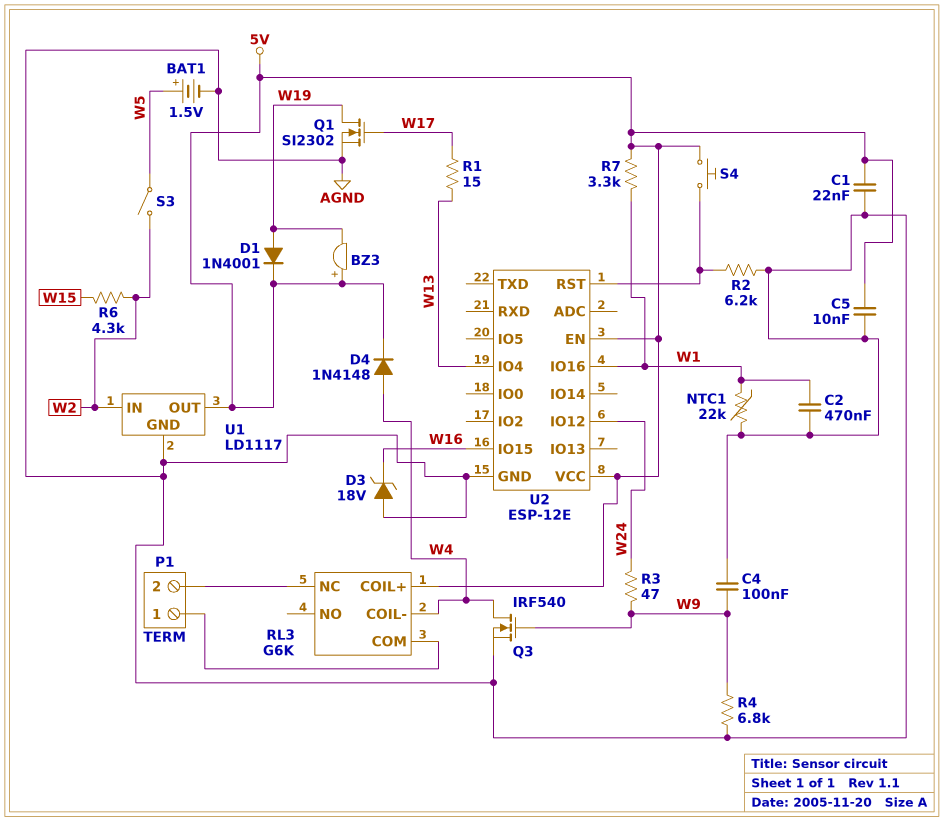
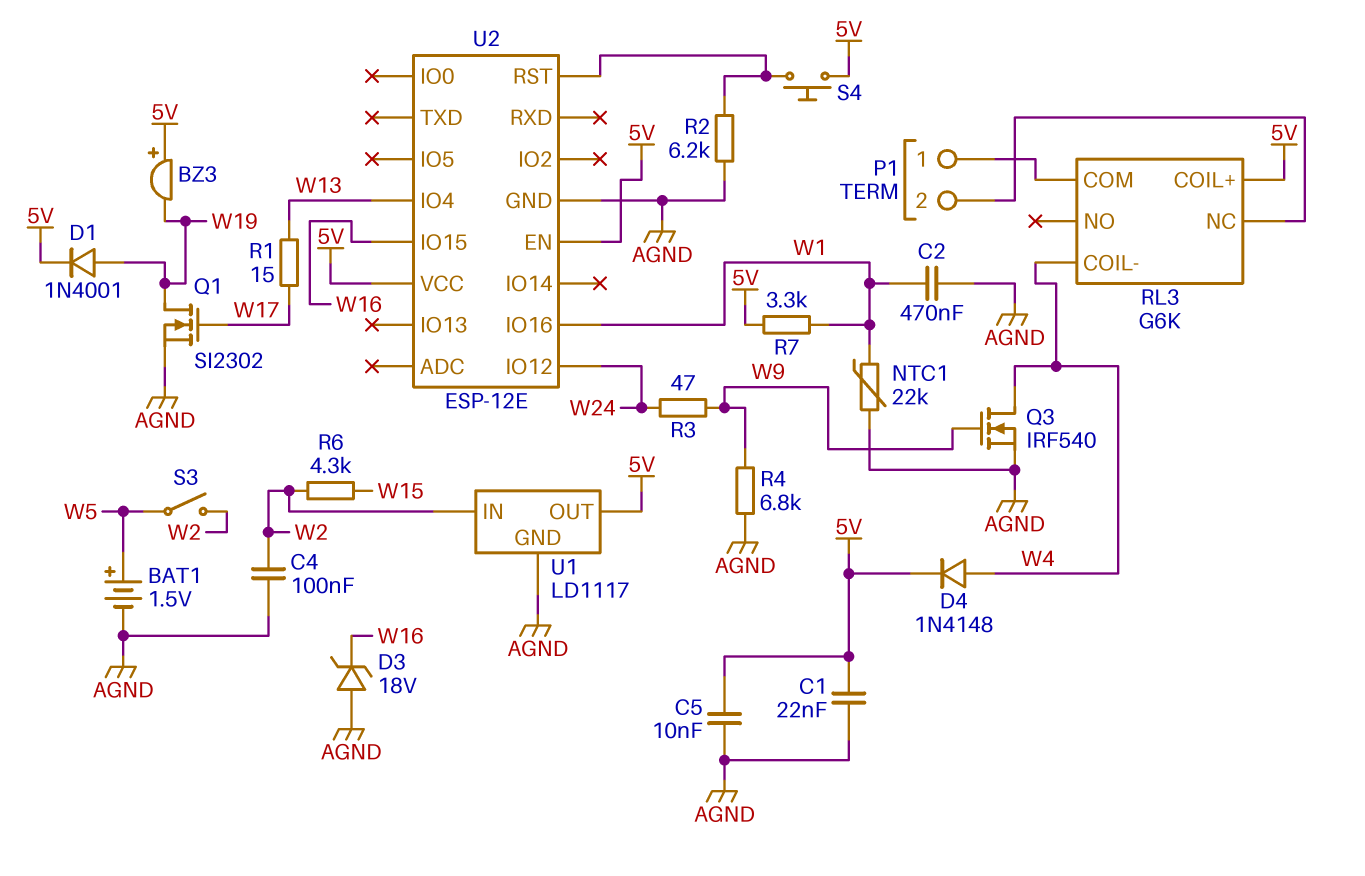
C4: 100nF (AGND, W9) -> 100nF (AGND, W2)

